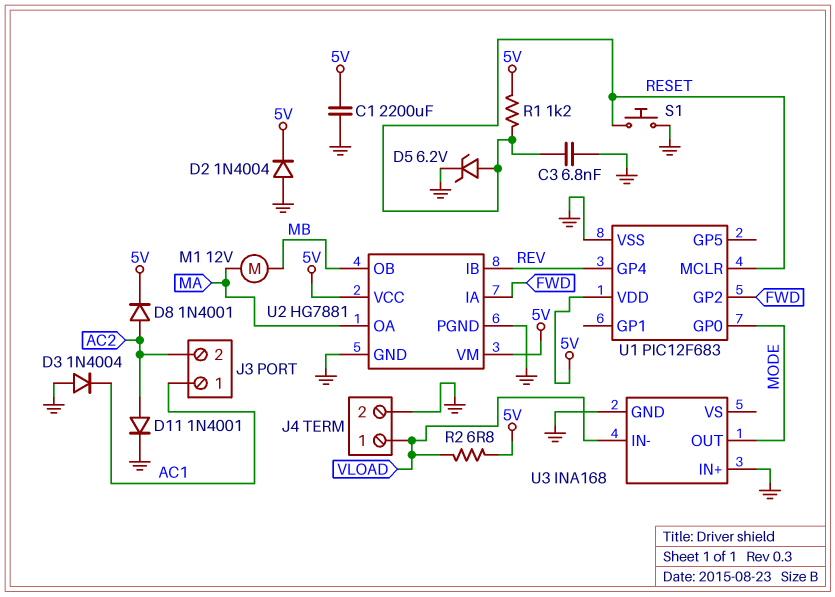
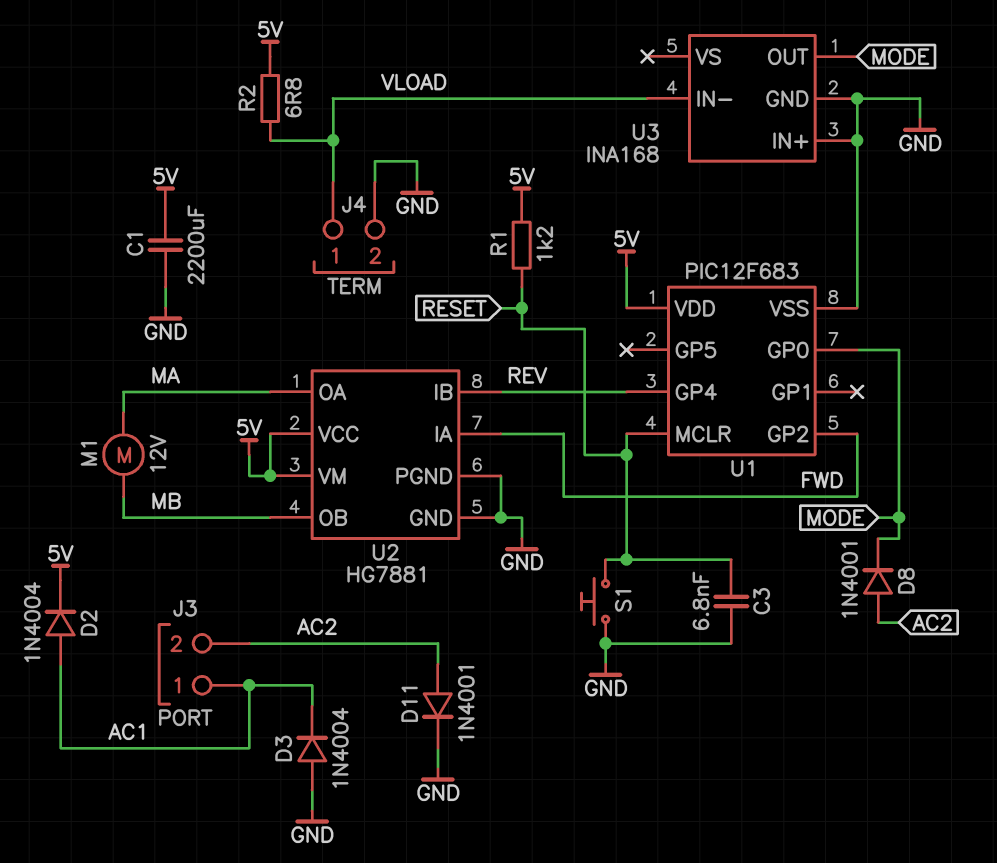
D2: diode 1N4004 (A GND, K 5V) -> diode 1N4004 (A AC1, K 5V)
D5: zener 6.2V (A RESET, K GND) -> none
D8: diode 1N4001 (A AC2, K 5V) -> diode 1N4001 (A AC2, K MODE)

